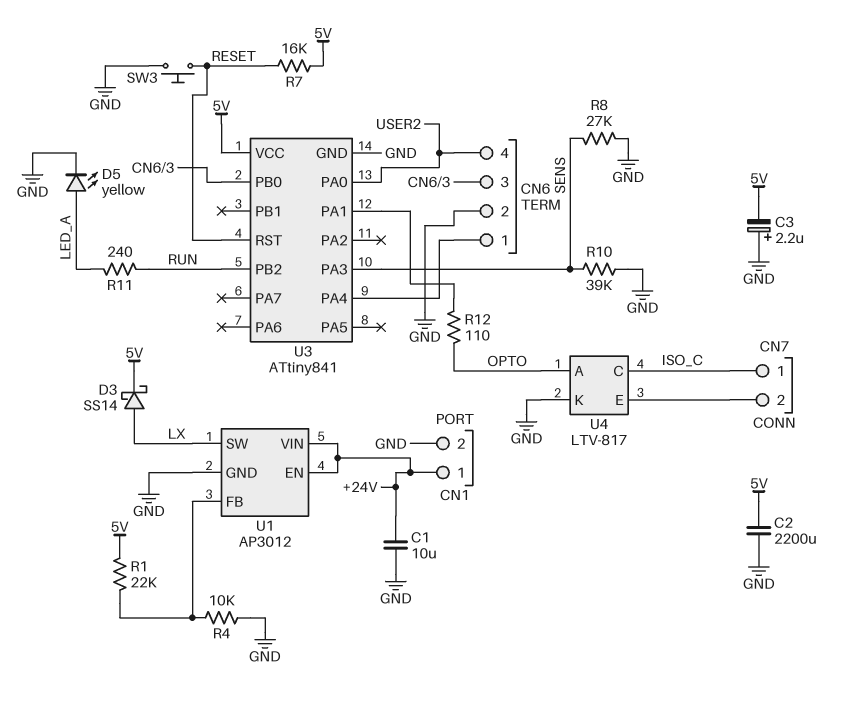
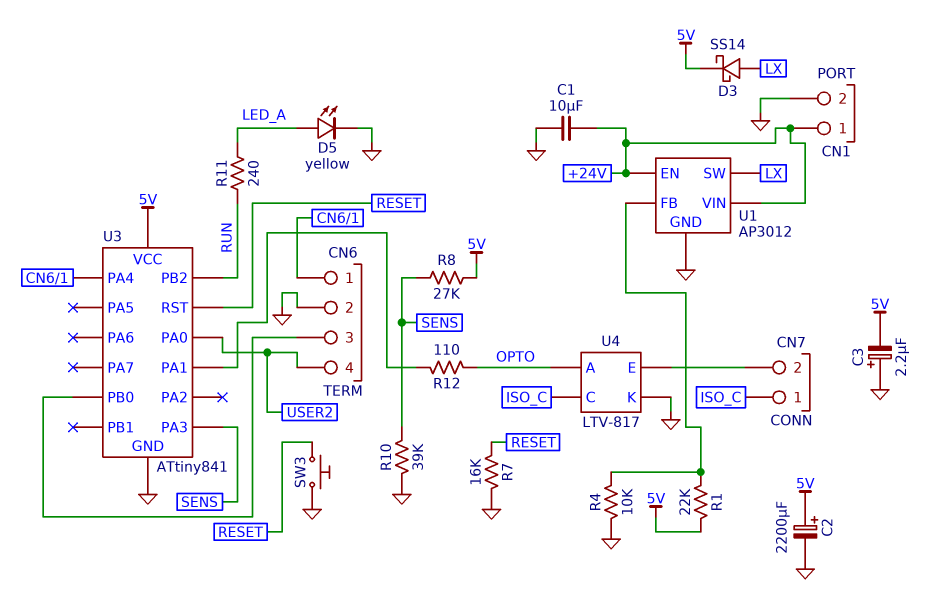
C2: 2200uF (5V, GND) -> 2200uF (plus 5V, minus GND)
R7: 16k (5V, RESET) -> 16k (GND, RESET)
R8: 27k (GND, SENS) -> 27k (5V, SENS)

